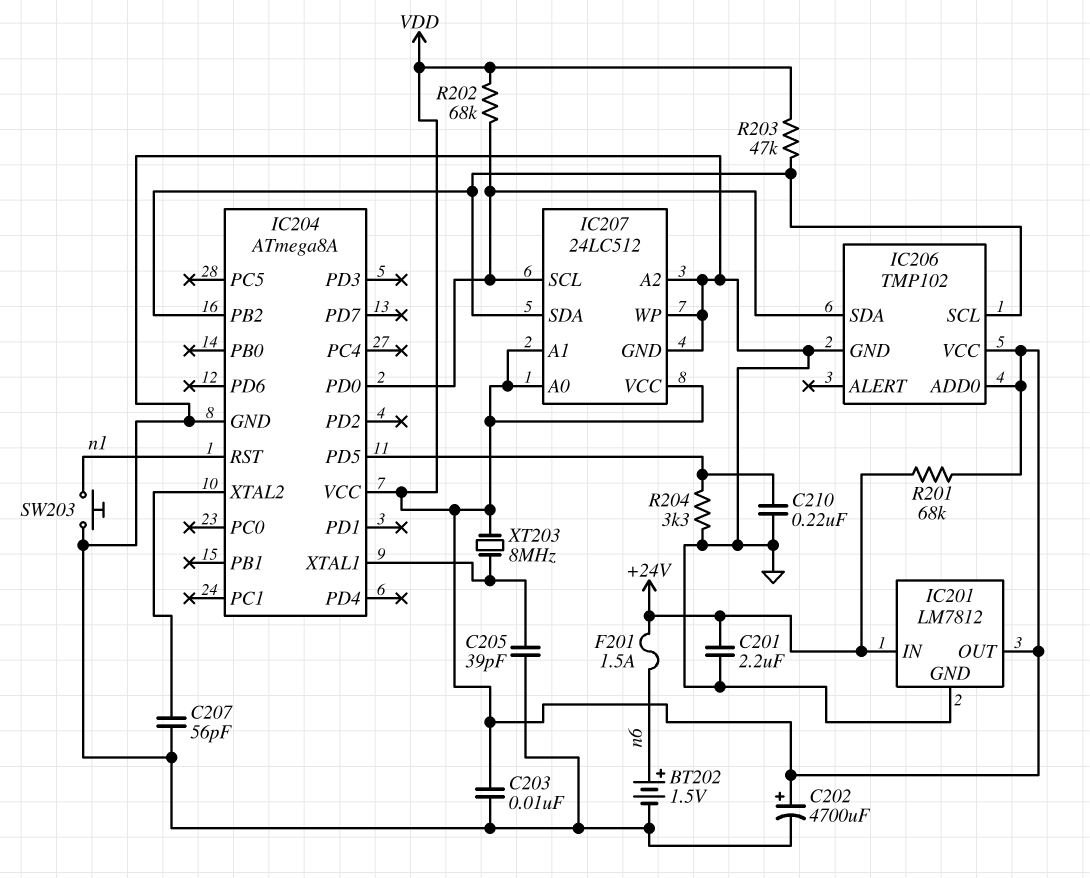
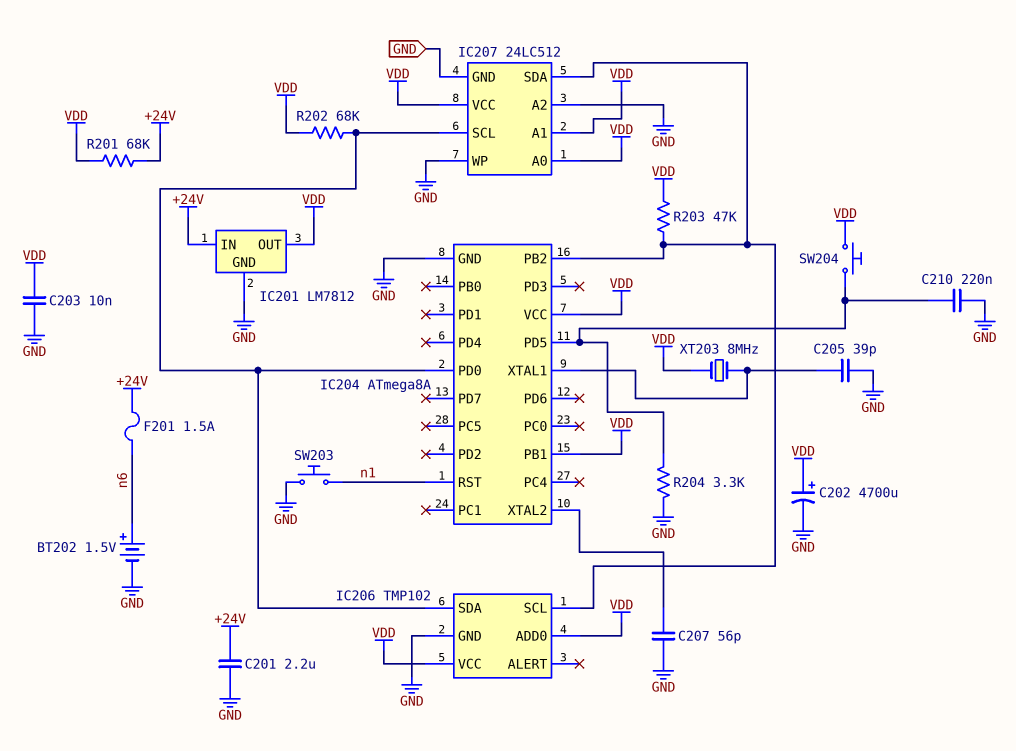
IC204 pin PB1: none -> VDD
SW204: none -> button (IC204/PD5, VDD)

